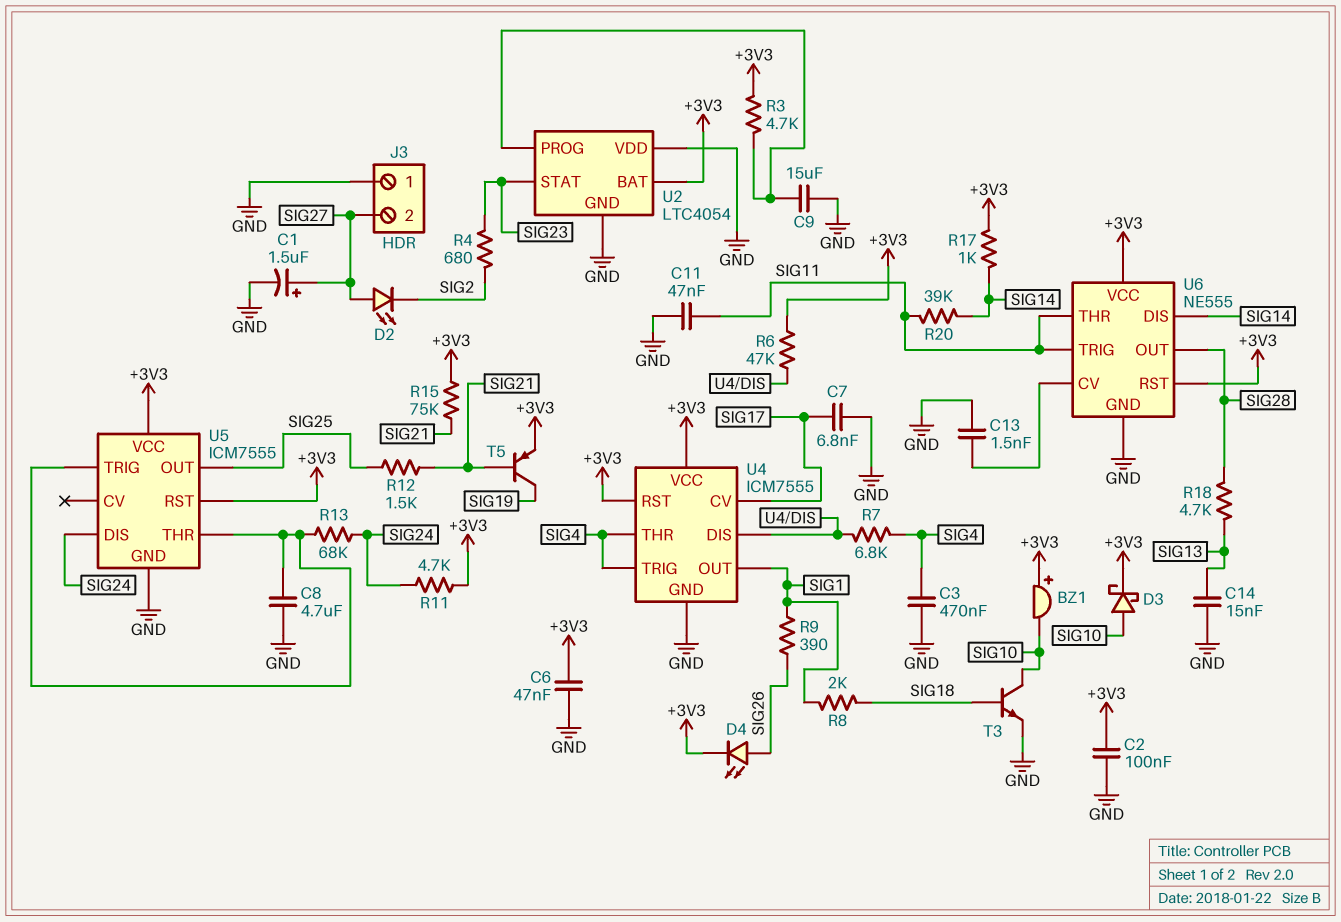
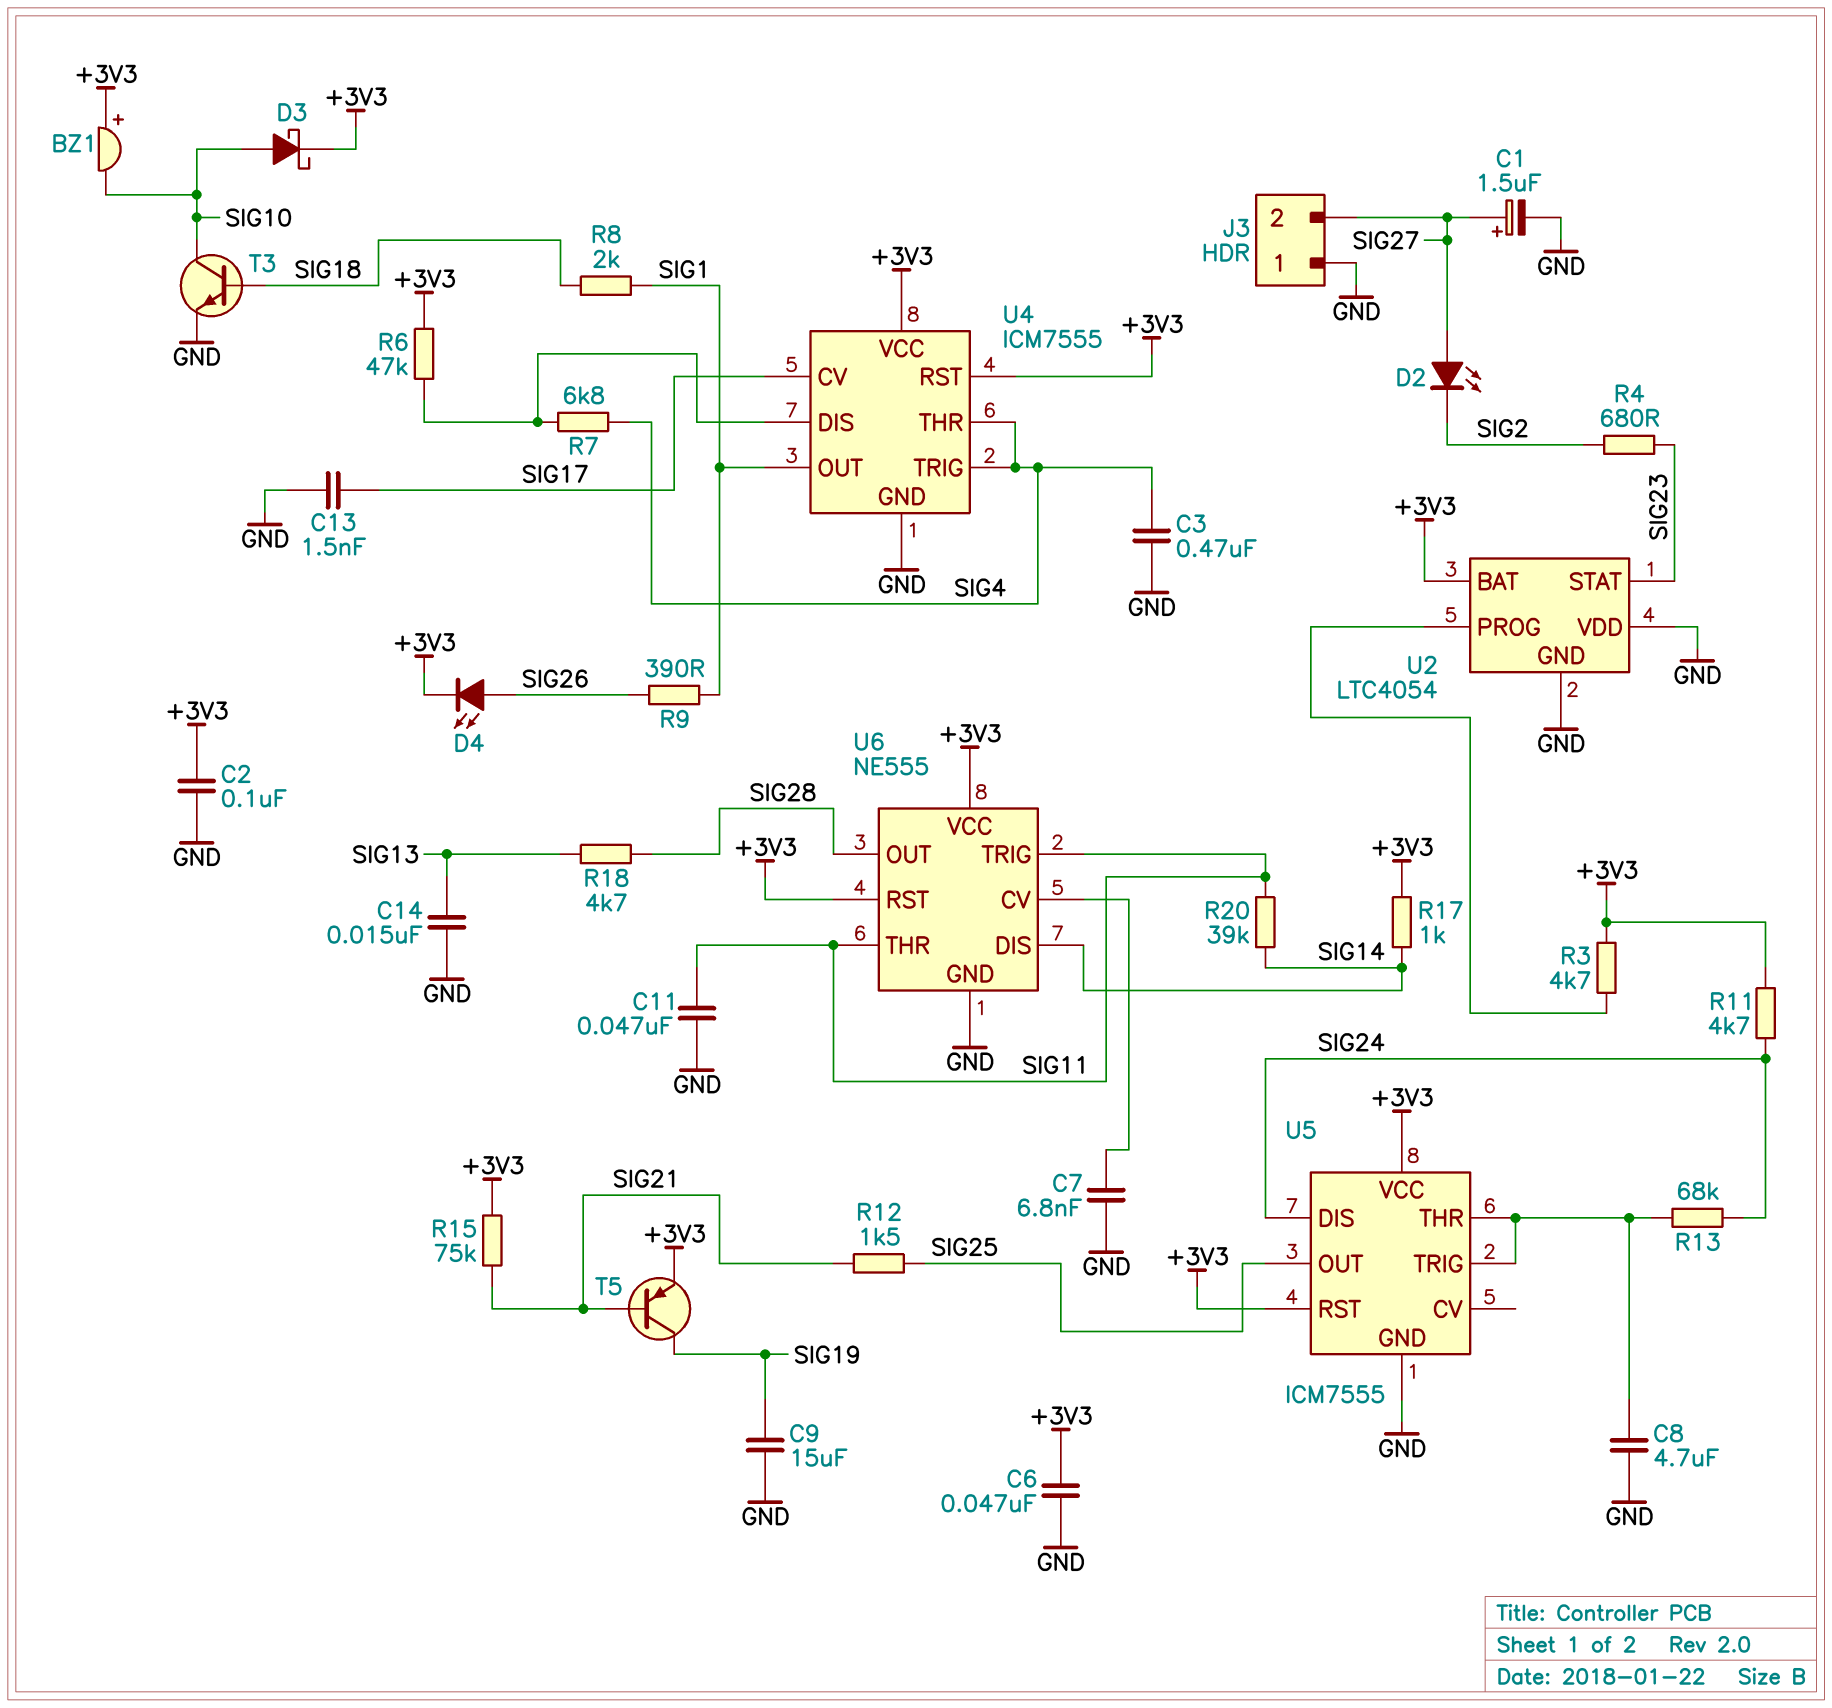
C7: 6.8nF (GND, SIG17) -> 6.8nF (GND, U6/CV)
C9: 15uF (GND, U2/PROG) -> 15uF (GND, SIG19)
C13: 1.5nF (GND, U6/CV) -> 1.5nF (GND, SIG17)

